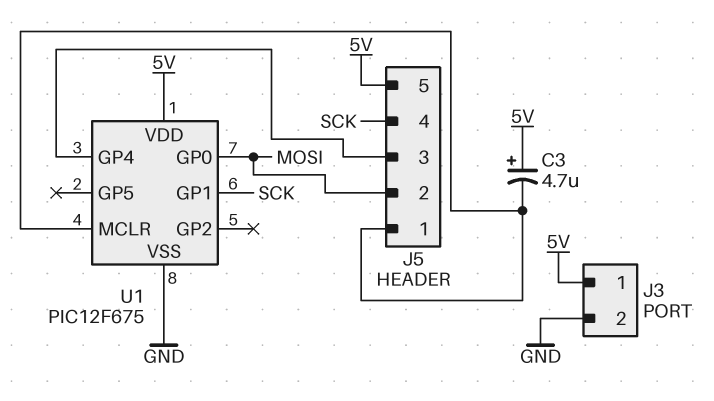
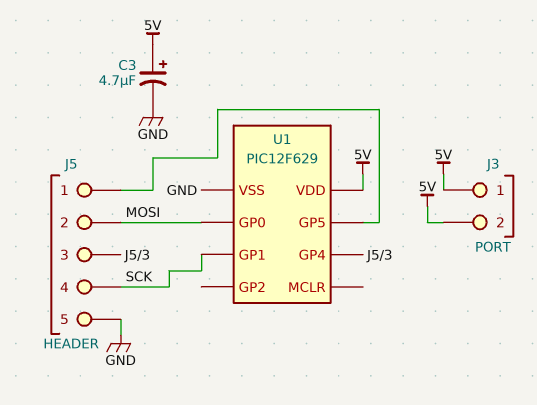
C3: 4.7uF (plus 5V, minus J5/1) -> 4.7uF (plus 5V, minus GND)
J3 pin 2: GND -> 5V
J5 pin 5: 5V -> GND
U1: PIC12F675 -> PIC12F629
U1 pin GP5: none -> J5/1
U1 pin MCLR: J5/1 -> none

